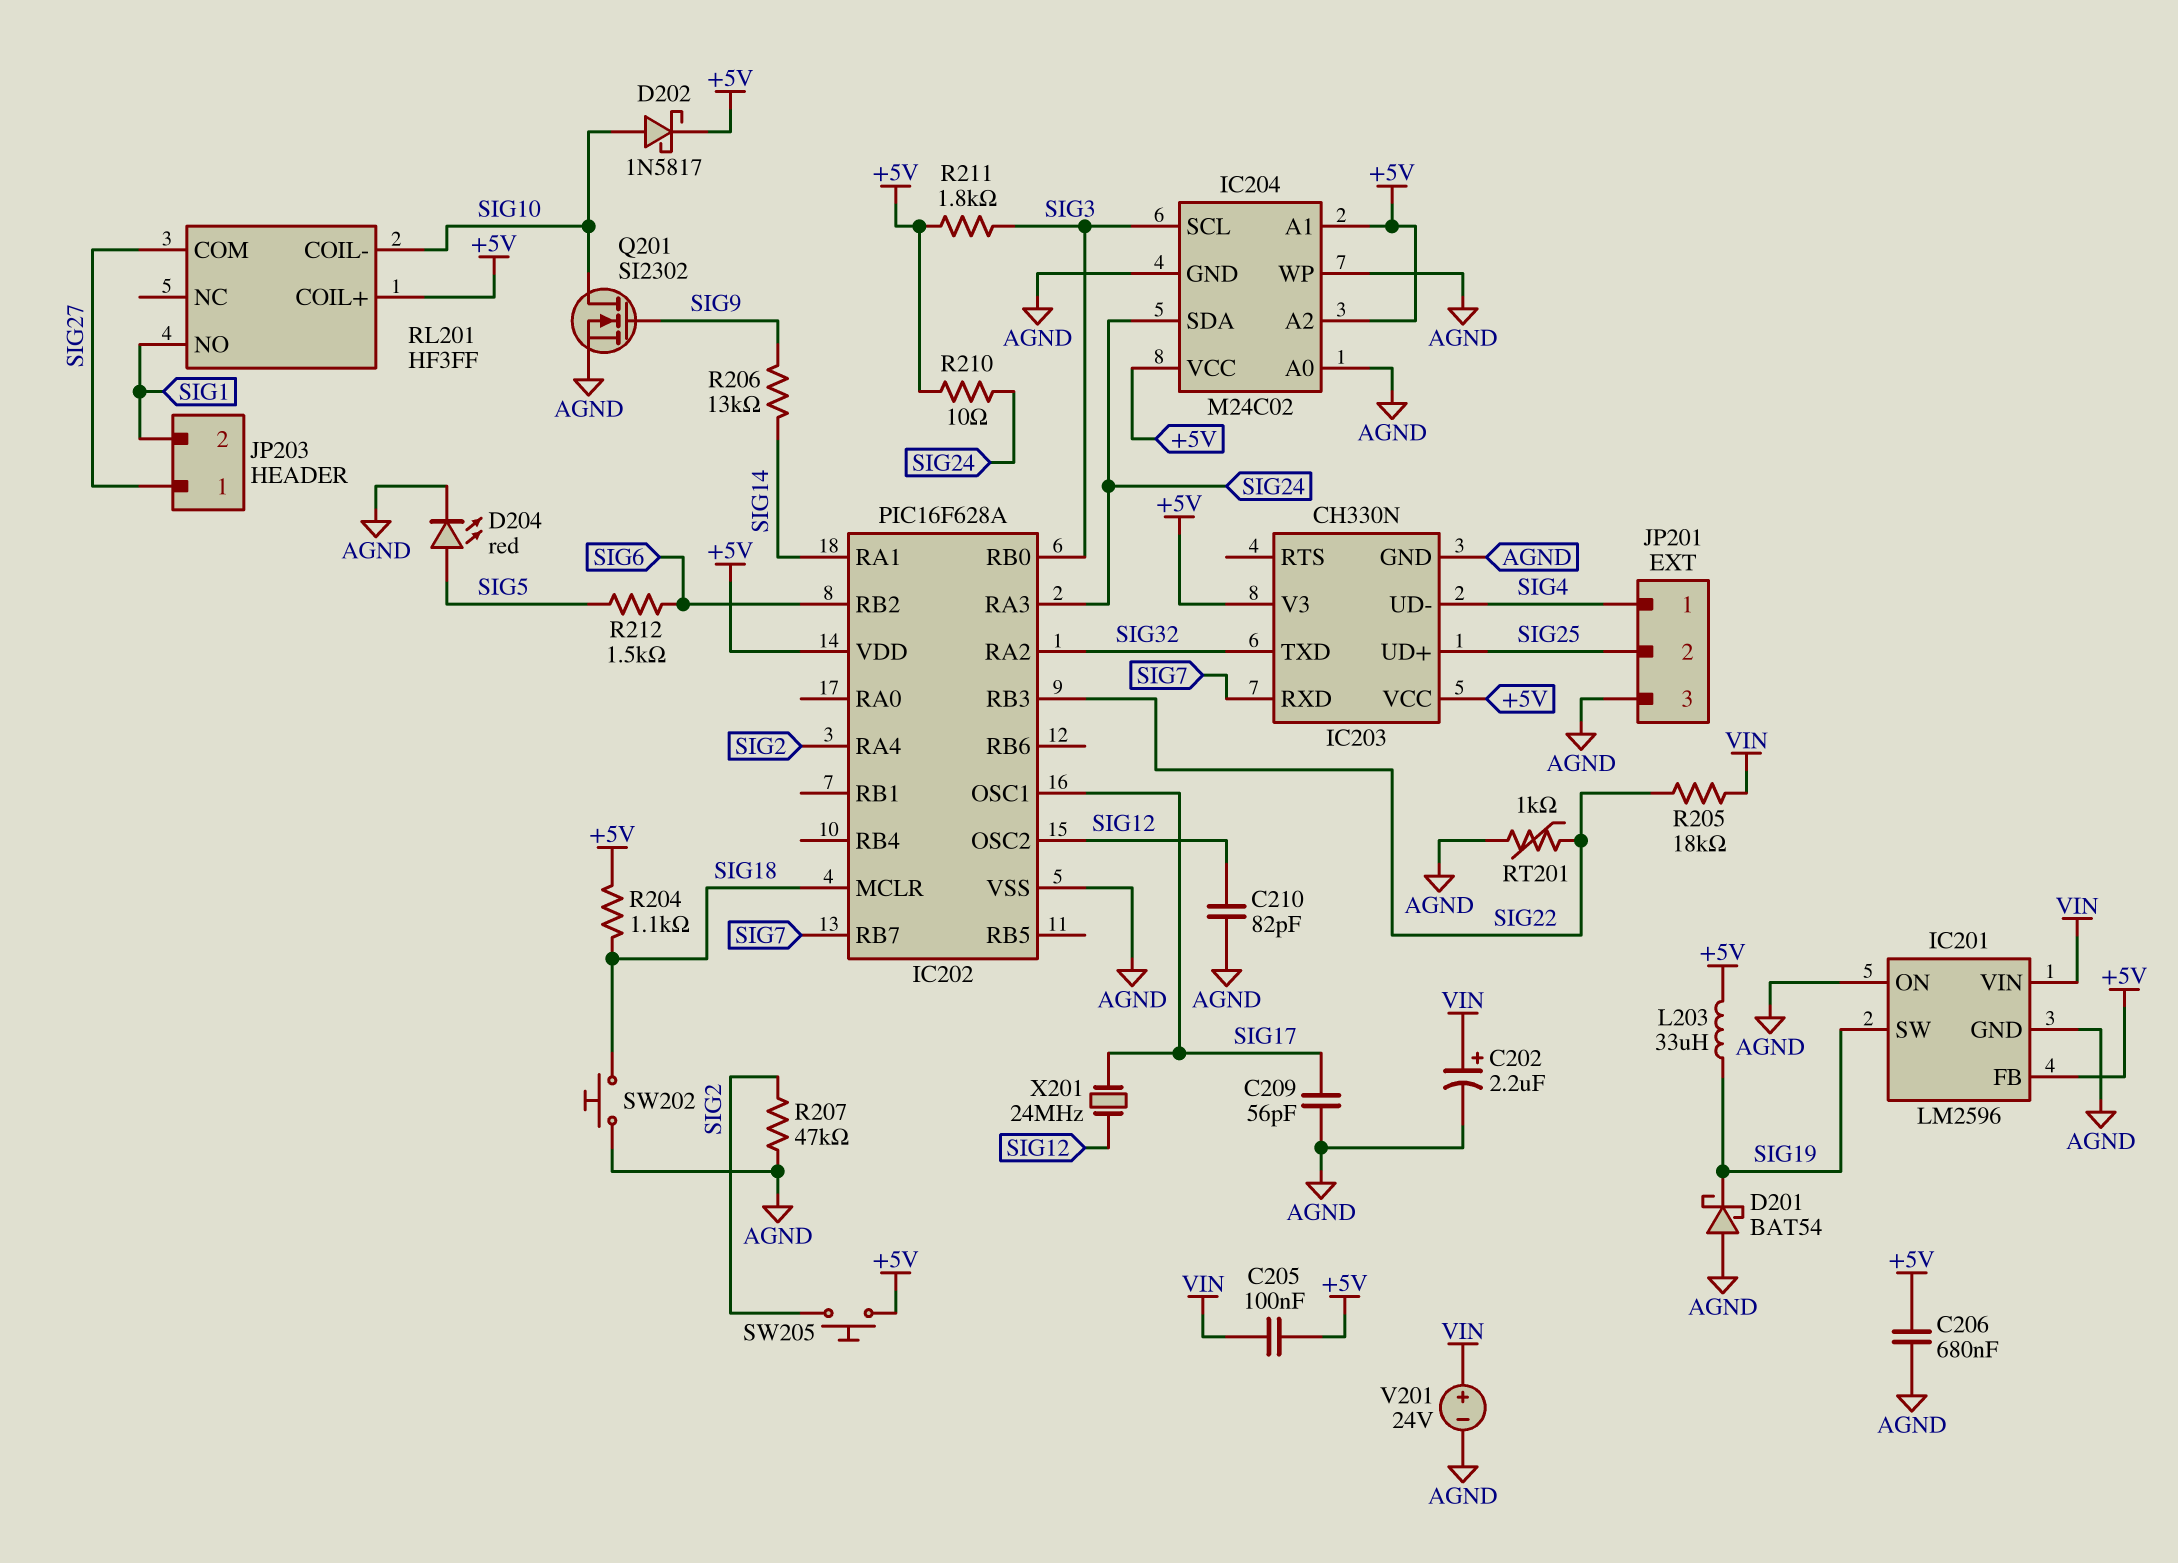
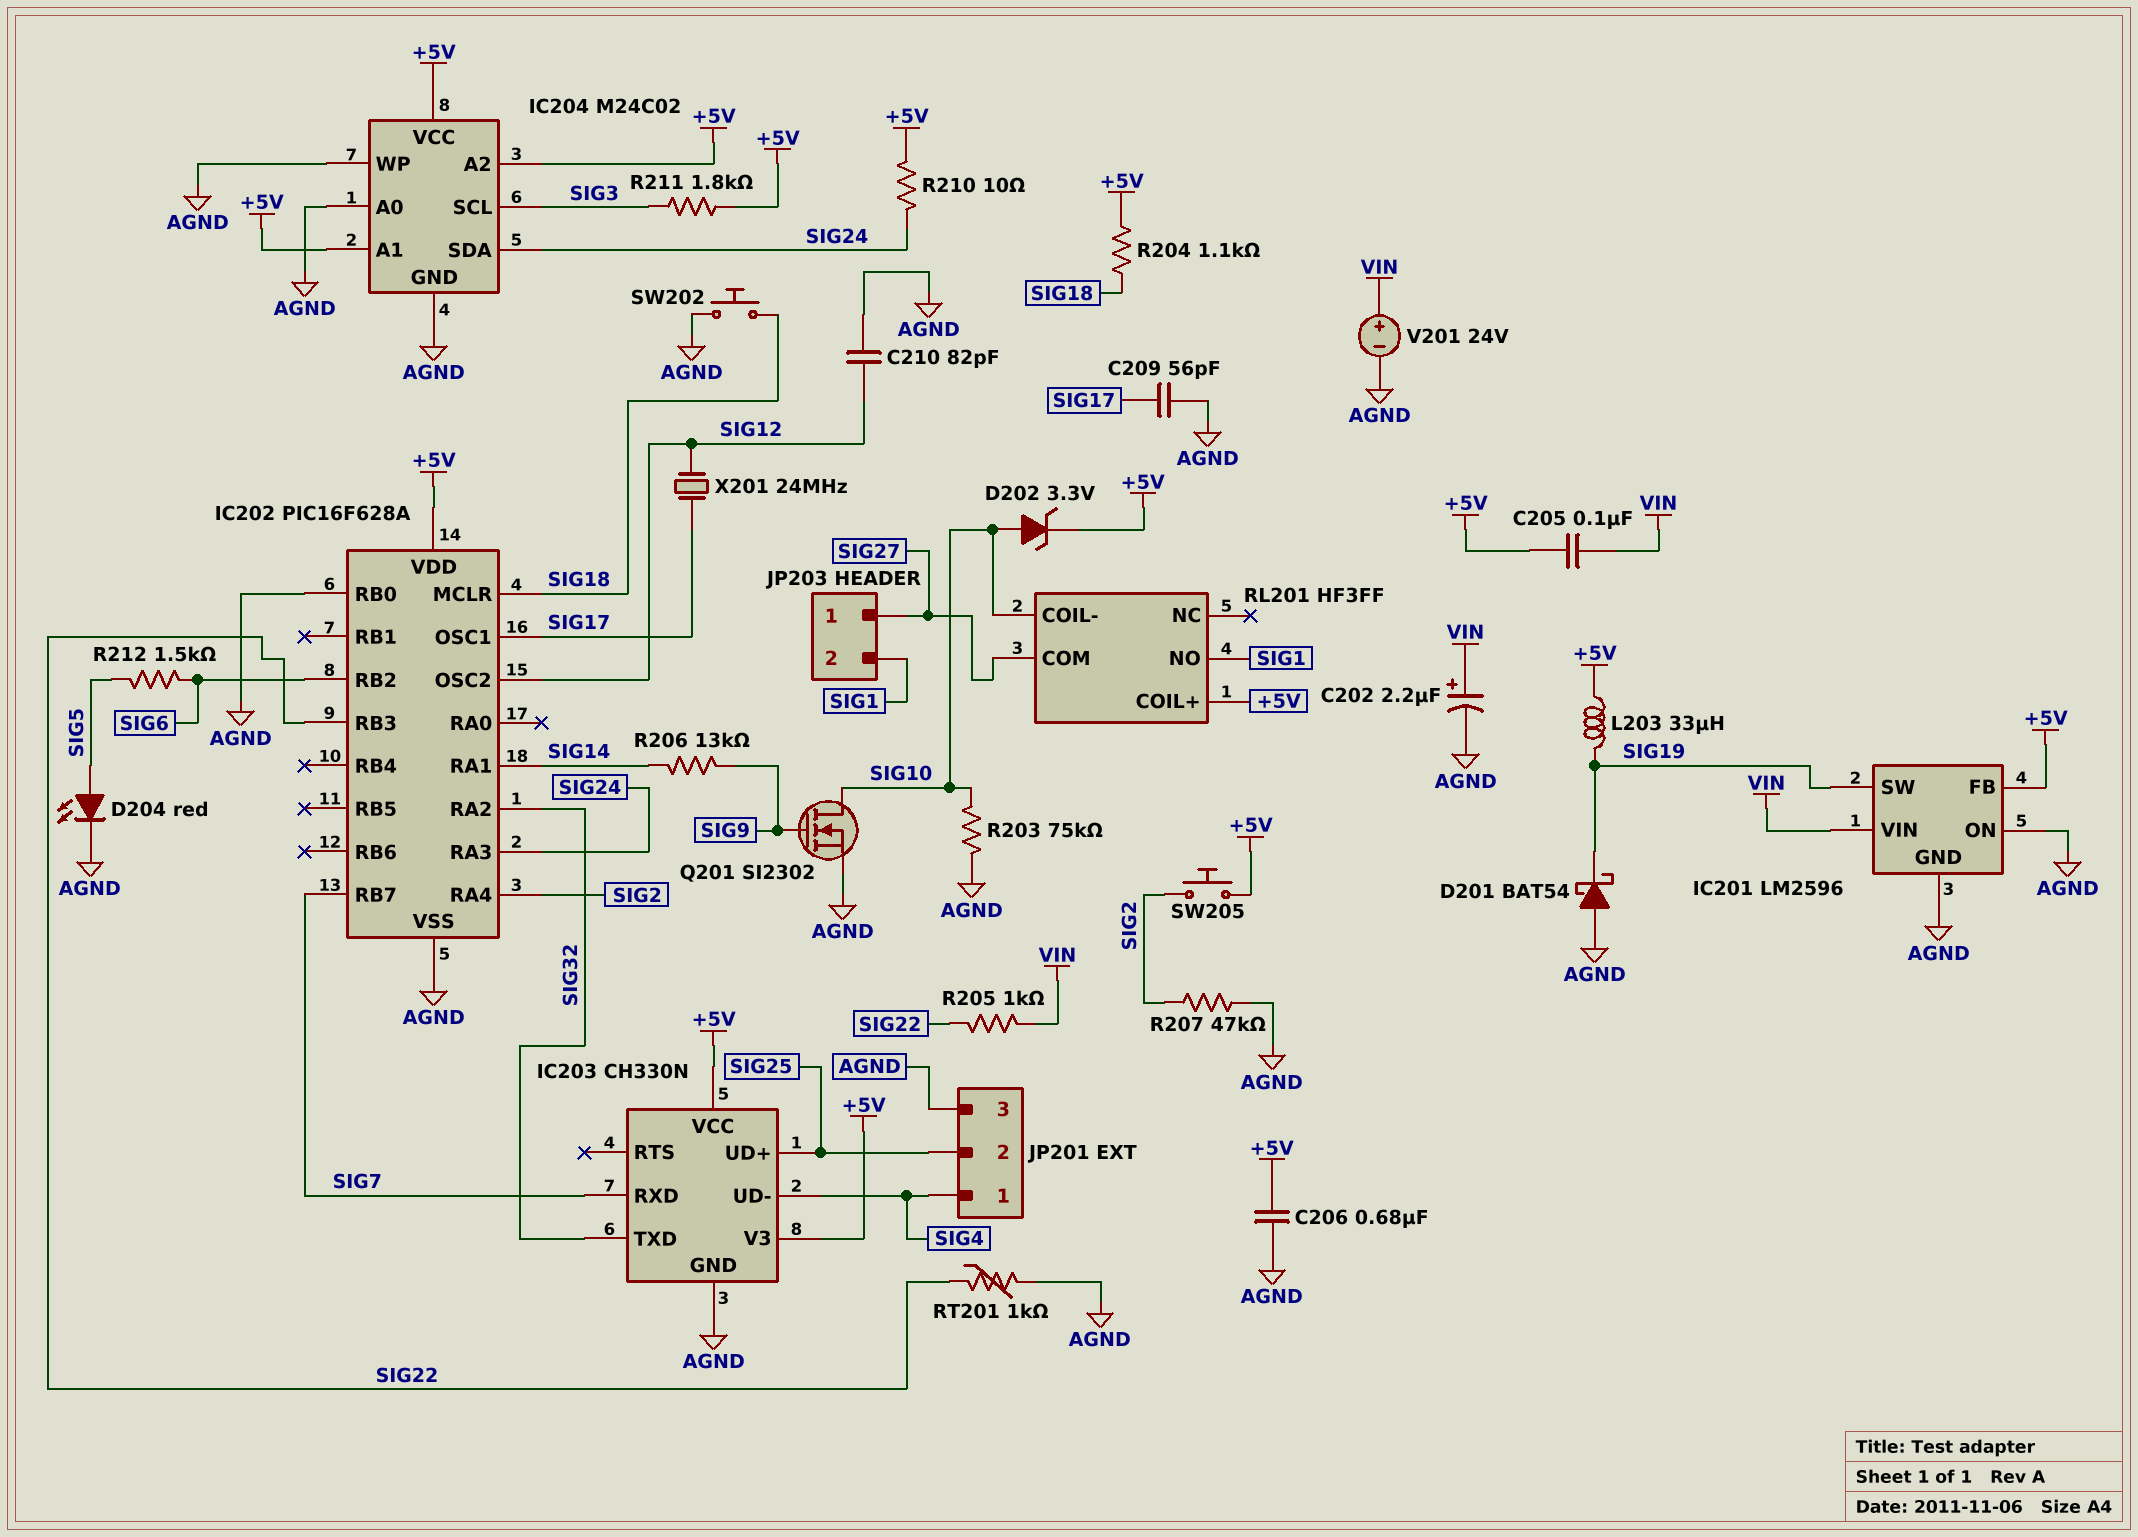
D202: schottky 1N5817 (A SIG10, K +5V) -> zener 3.3V (A SIG10, K +5V)
IC202 pin RB0: SIG3 -> AGND
R203: none -> 75k (AGND, SIG10)
R205: 18k (SIG22, VIN) -> 1k (SIG22, VIN)

